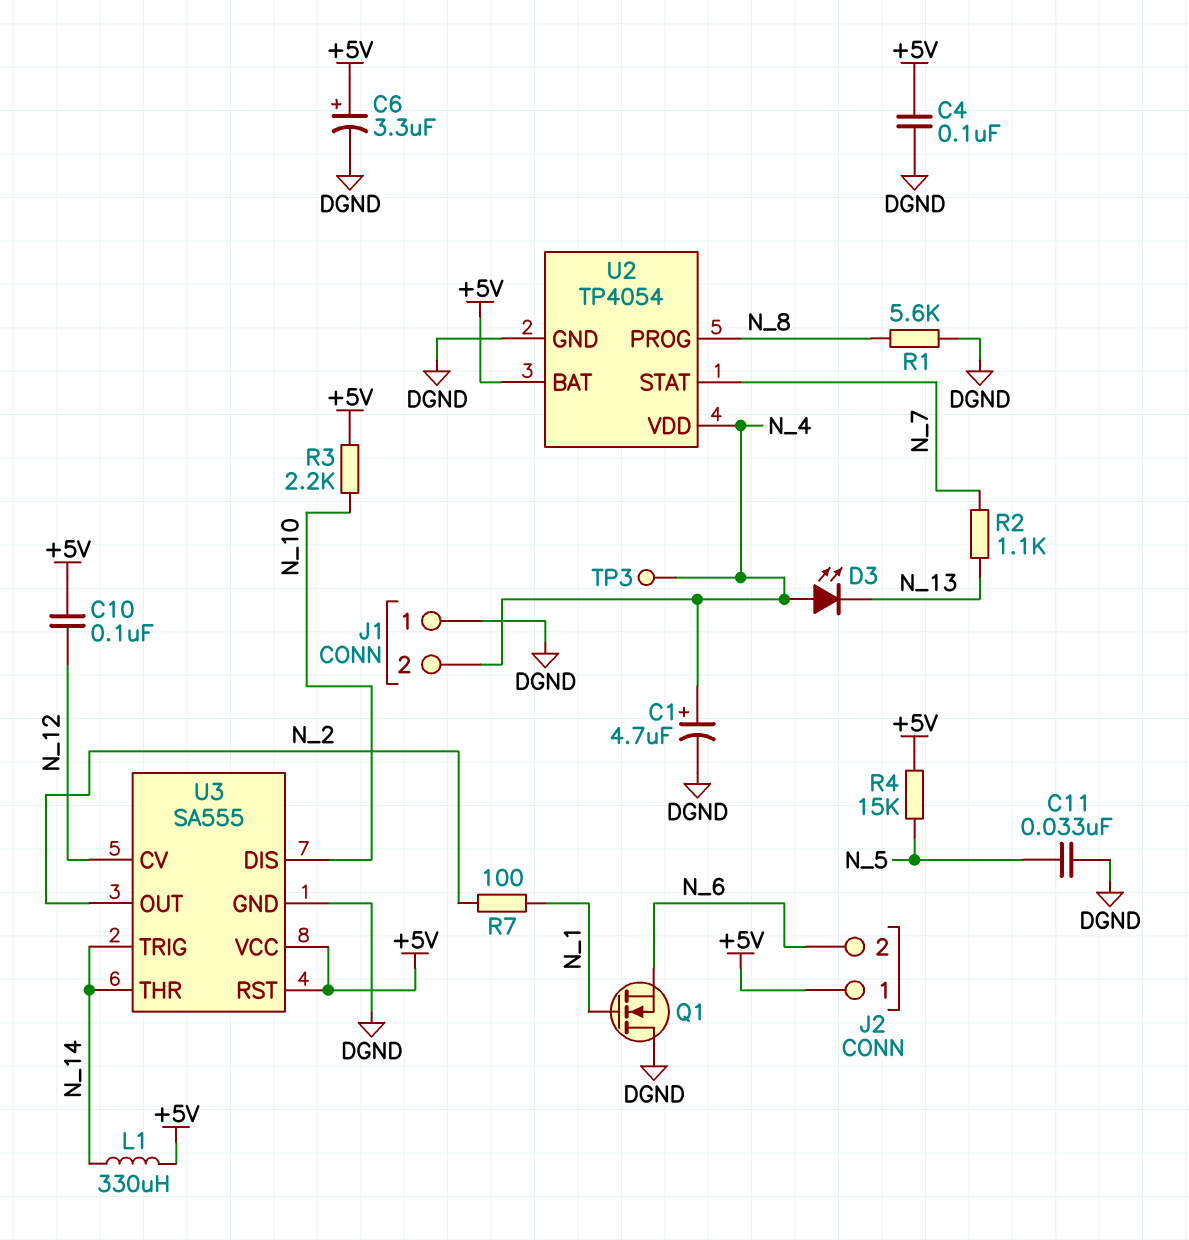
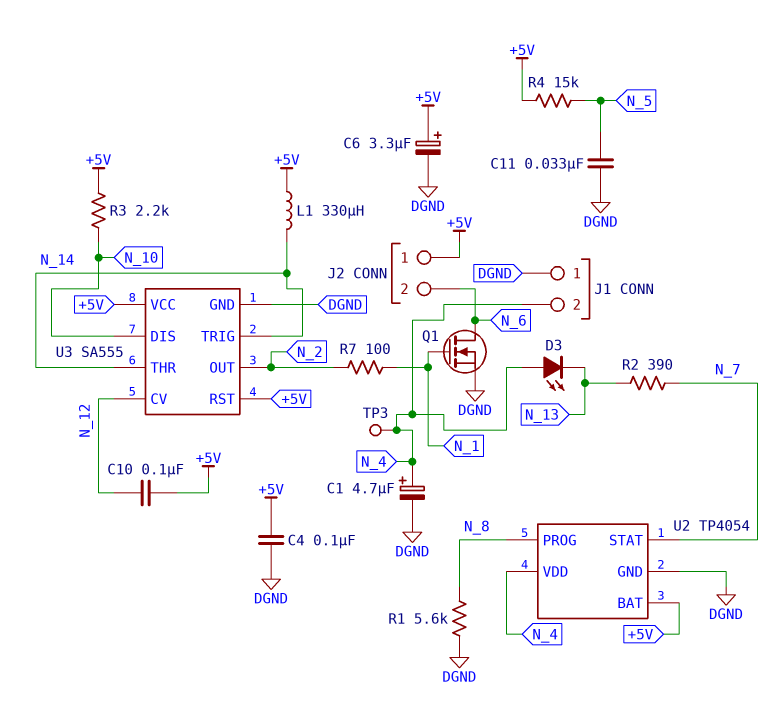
Q1: NMOS (G N_1, D DGND, S N_6) -> NMOS (G N_1, D N_6, S DGND)
R2: 1.1k (N_7, N_13) -> 390 (N_7, N_13)

